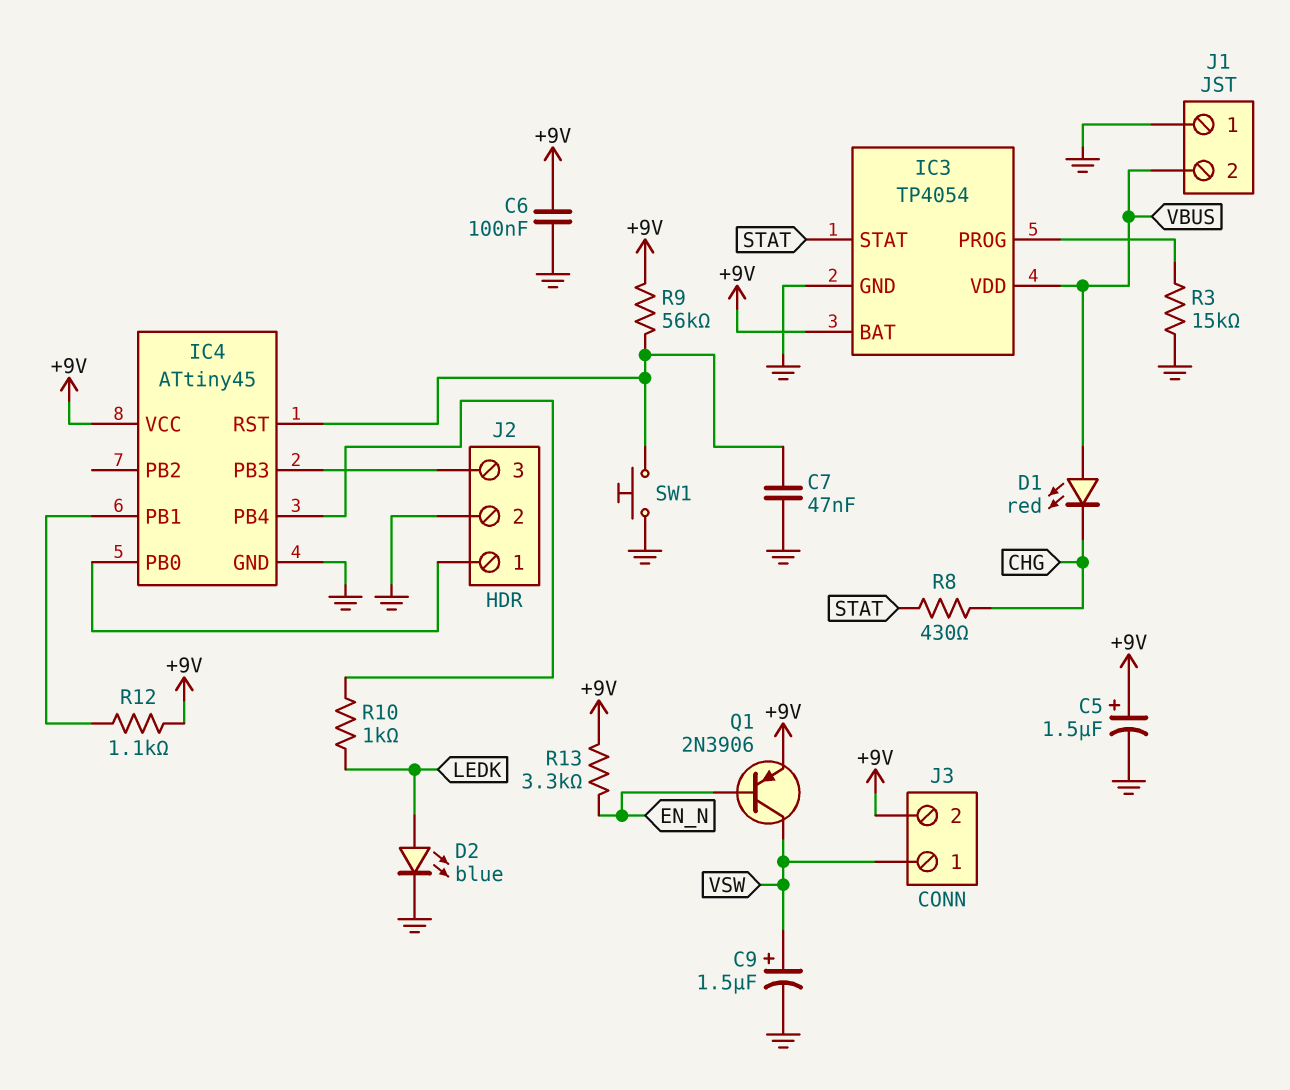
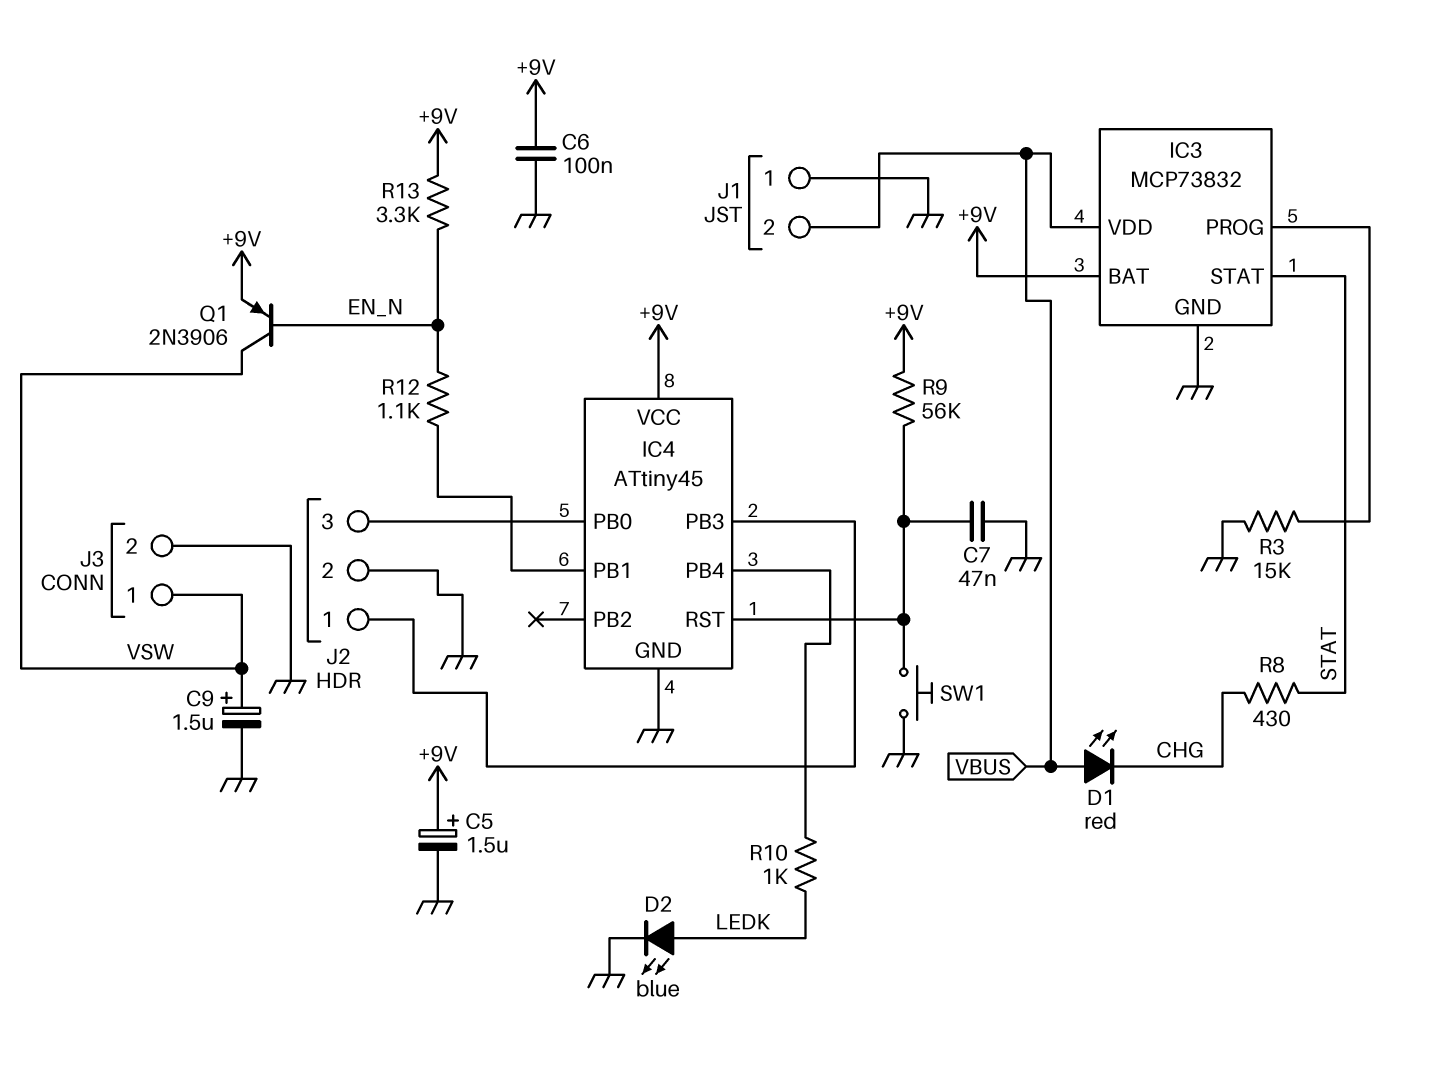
IC3: TP4054 -> MCP73832
J2 pin 1: IC4/PB0 -> IC4/PB3
J2 pin 3: IC4/PB3 -> IC4/PB0
J3 pin 2: +9V -> GND
R12: 1.1k (+9V, IC4/PB1) -> 1.1k (EN_N, IC4/PB1)

